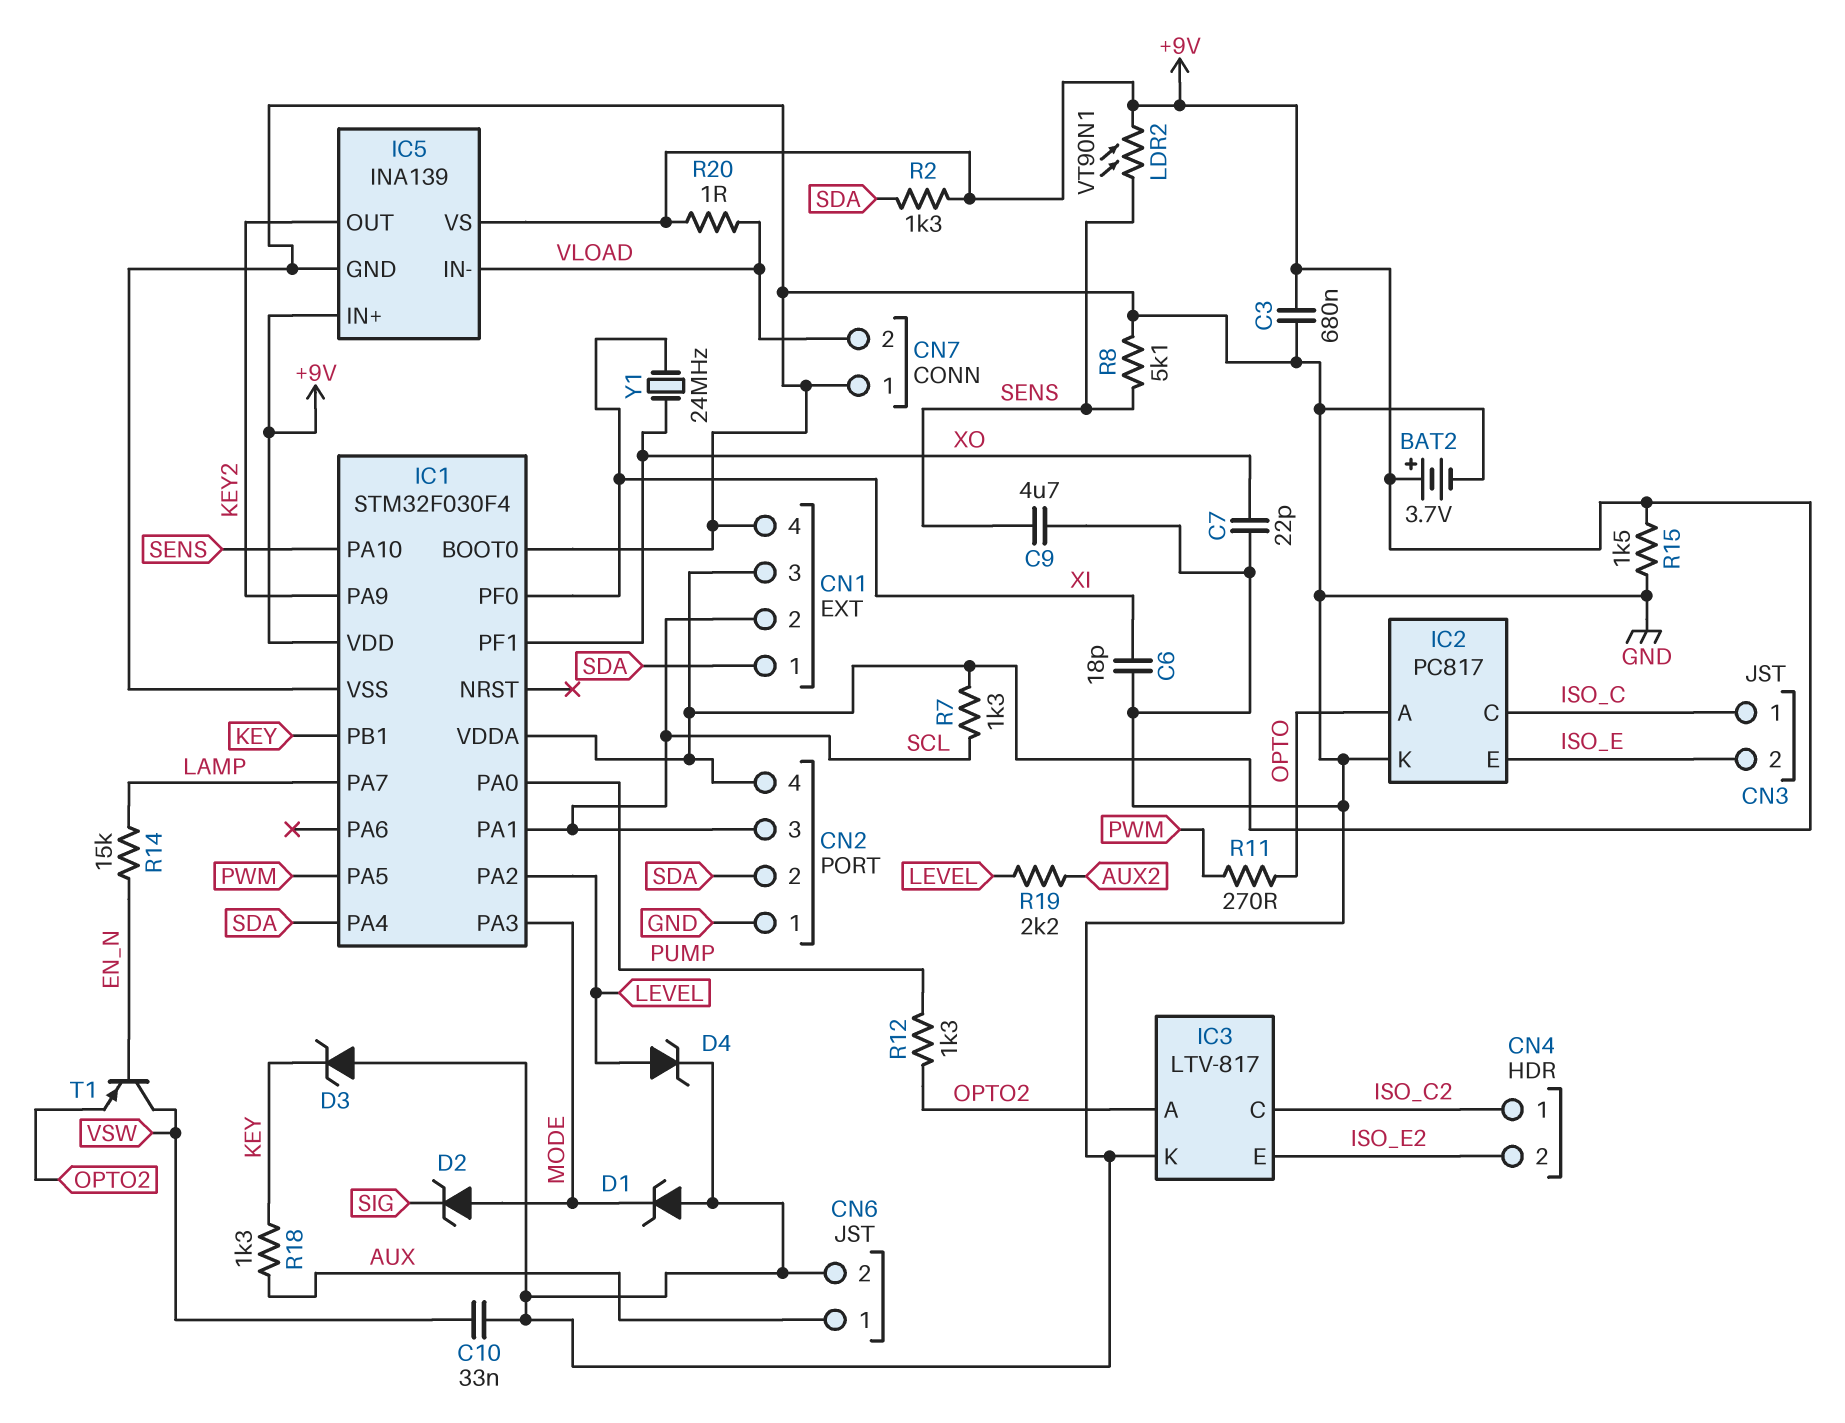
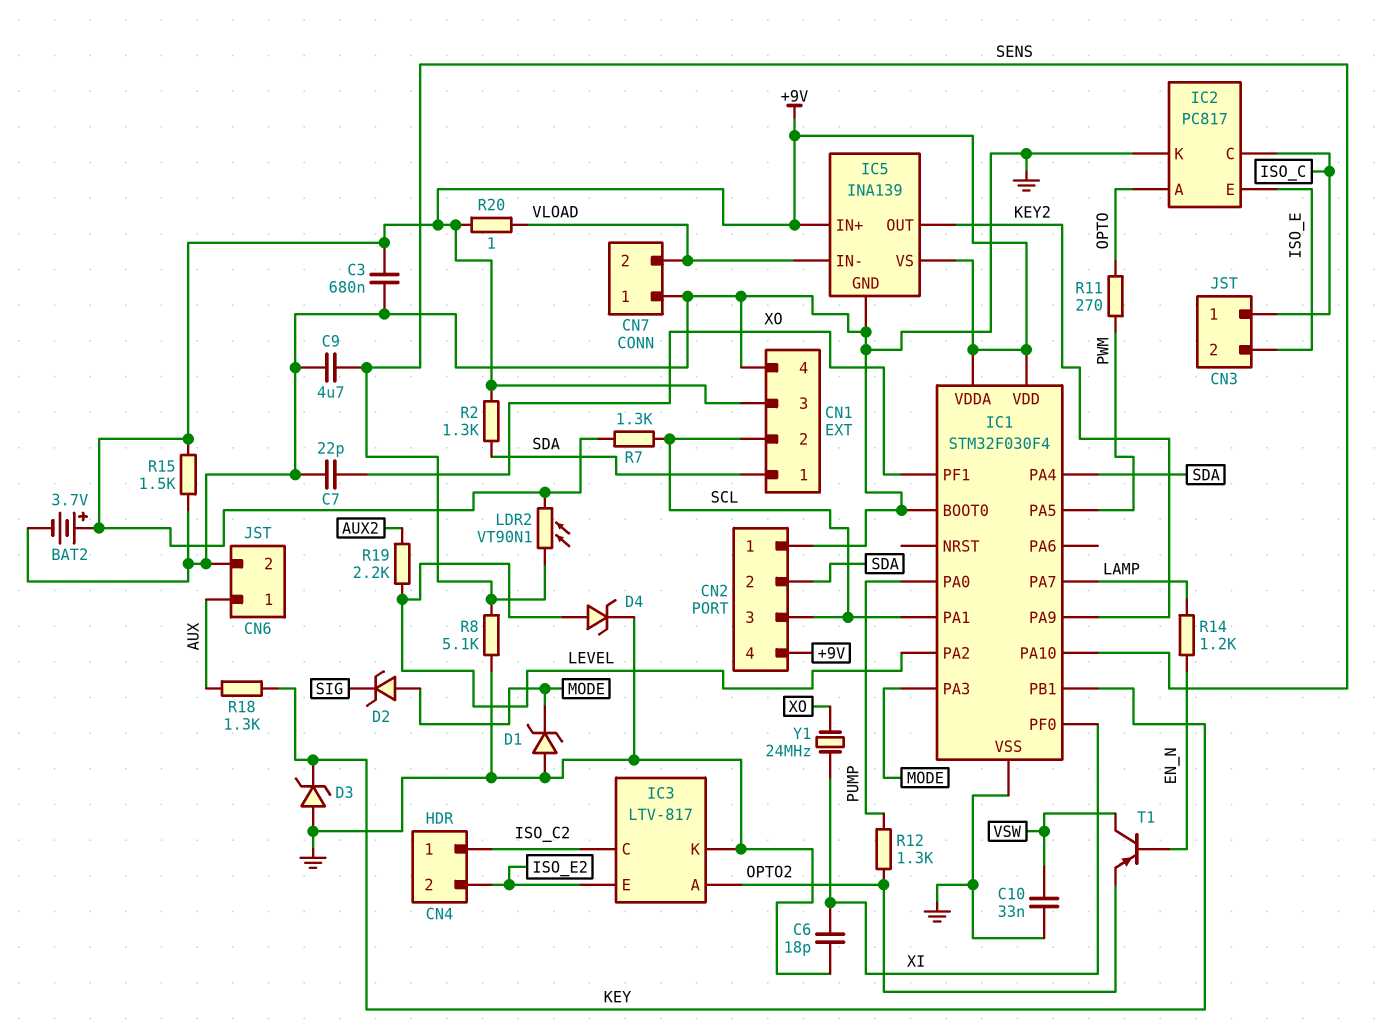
R14: 15k (EN_N, LAMP) -> 1.2k (EN_N, LAMP)

